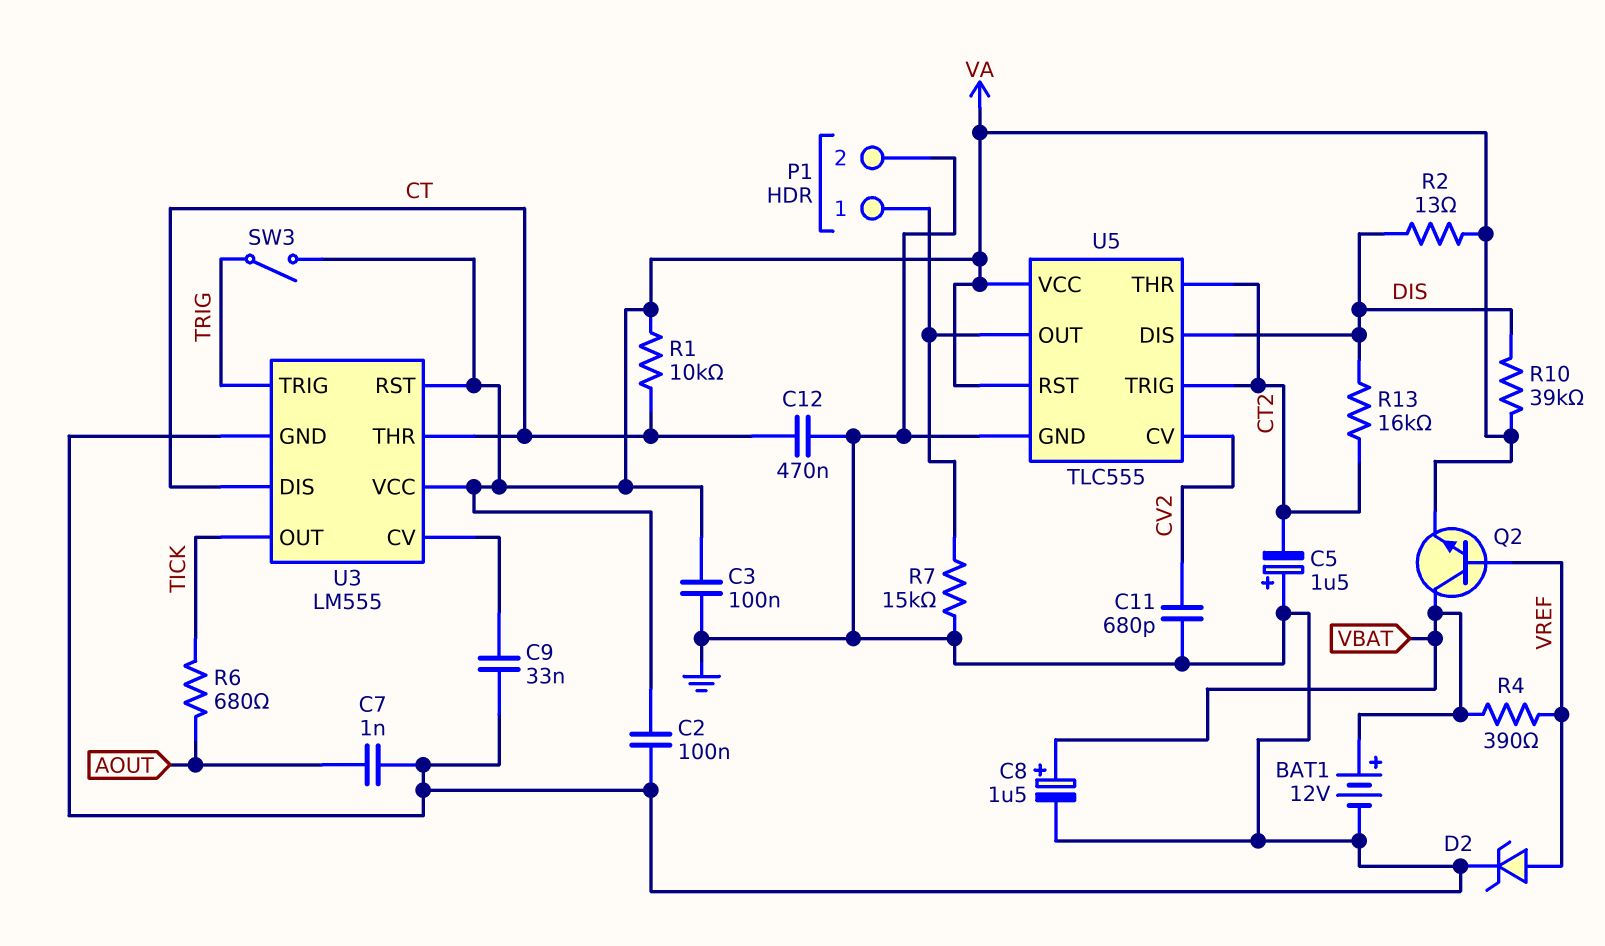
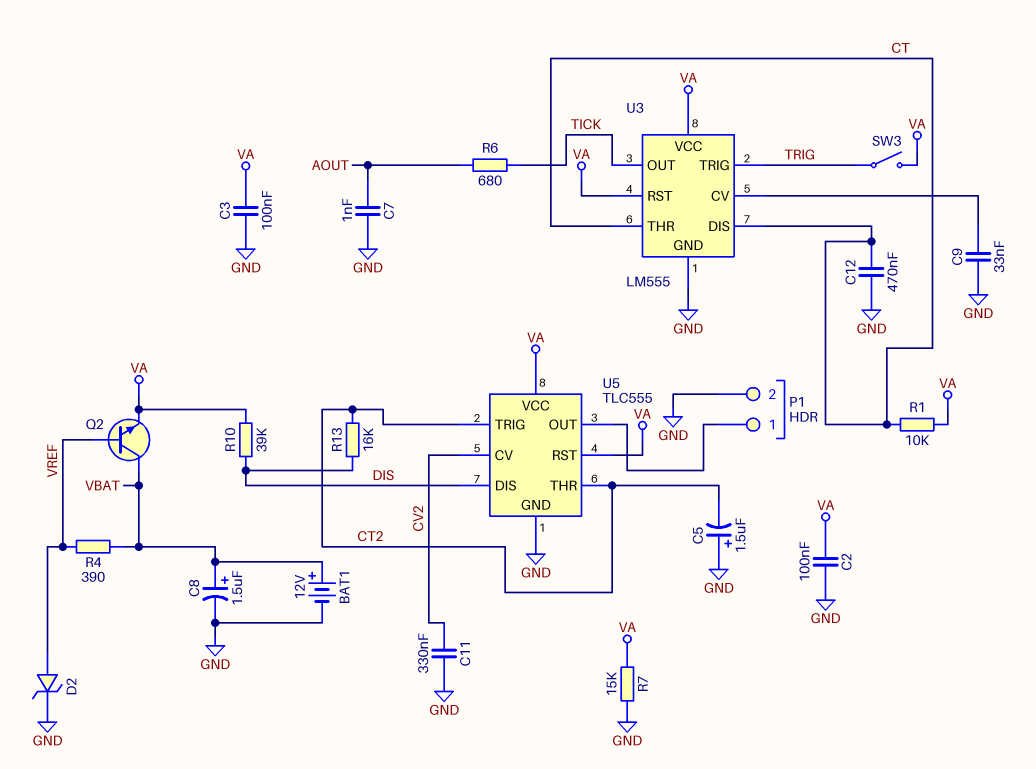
C11: 680pF (CV2, GND) -> 330nF (CV2, GND)
R2: 13 (DIS, VA) -> none
R7: 15k (GND, P1/1) -> 15k (GND, VA)

